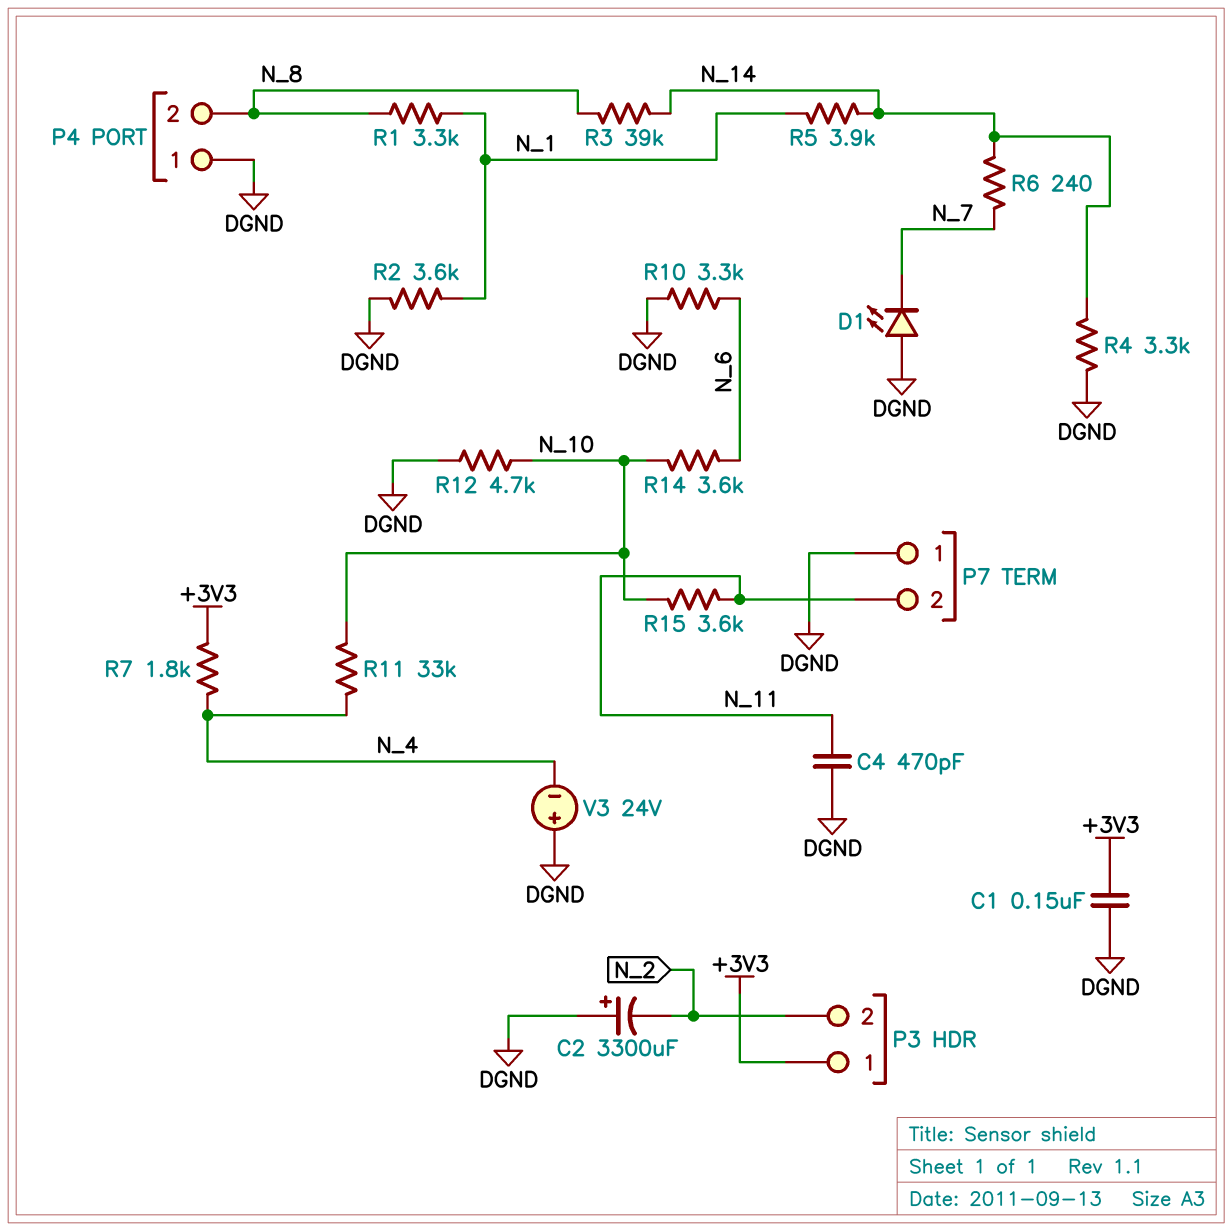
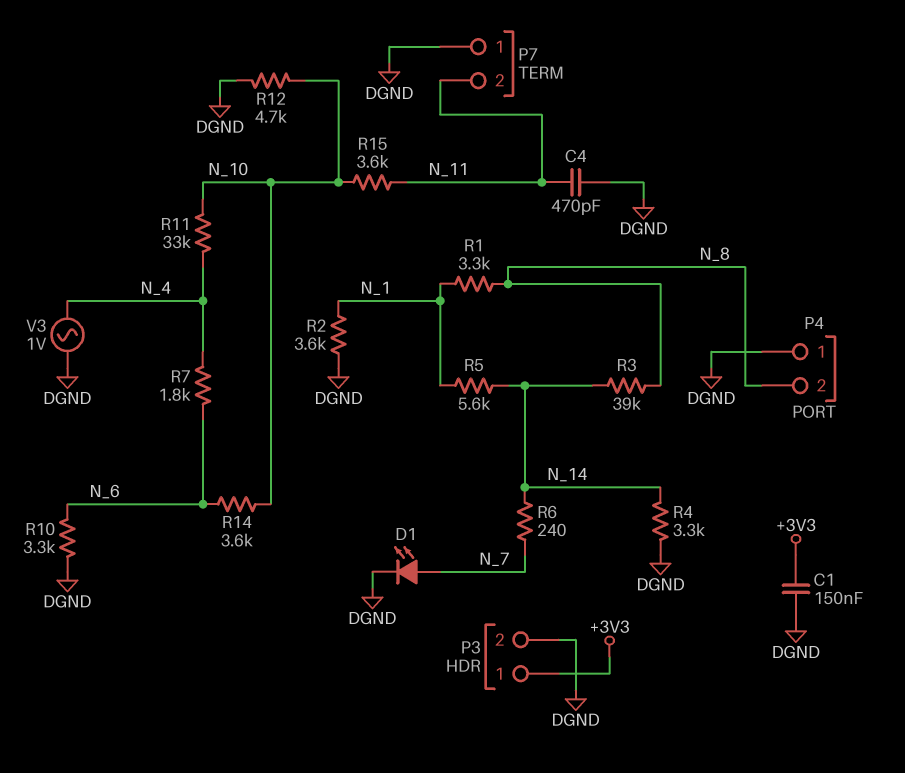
C2: 3300uF (plus DGND, minus N_2) -> none
D1: LED (A DGND, K N_7) -> LED (A N_7, K DGND)
P3 pin 2: N_2 -> DGND
R5: 3.9k (N_1, N_14) -> 5.6k (N_1, N_14)
R7: 1.8k (+3V3, N_4) -> 1.8k (N_4, N_6)
V3: 24V (plus DGND, minus N_4) -> AC 1V (DGND, N_4)

